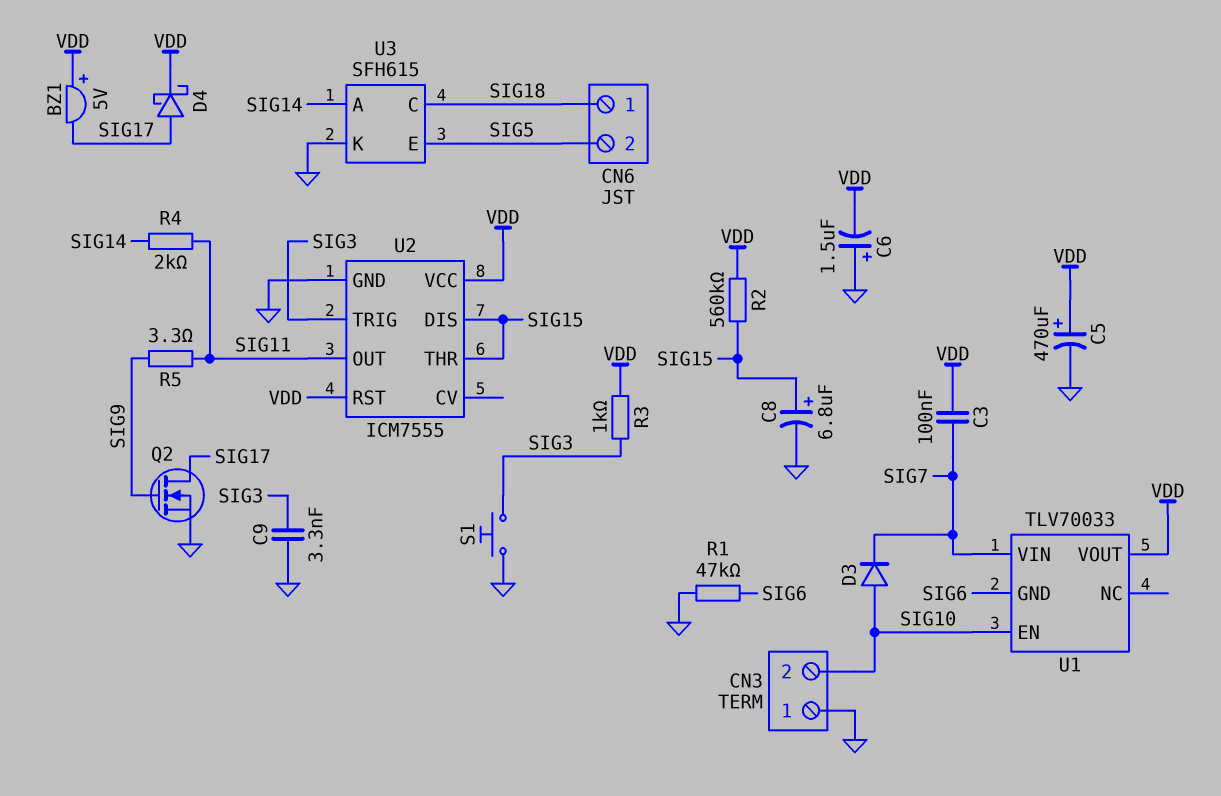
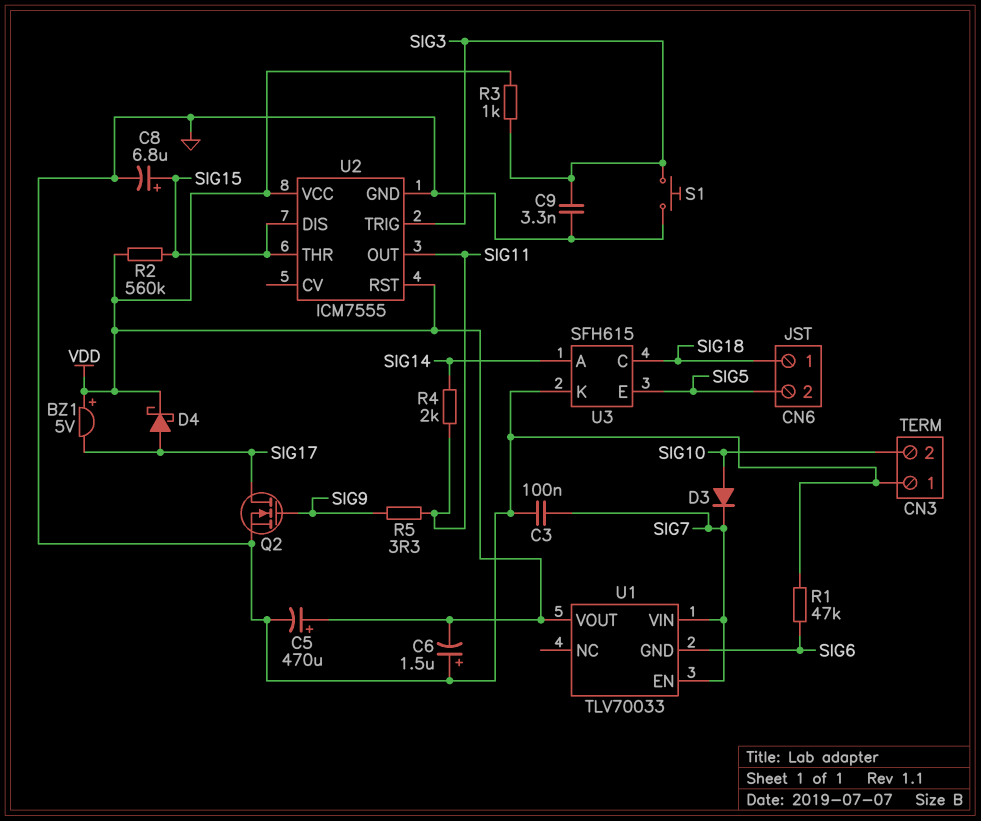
C3: 100nF (SIG7, VDD) -> 100nF (GND, SIG7)
U1 pin EN: SIG10 -> SIG7

